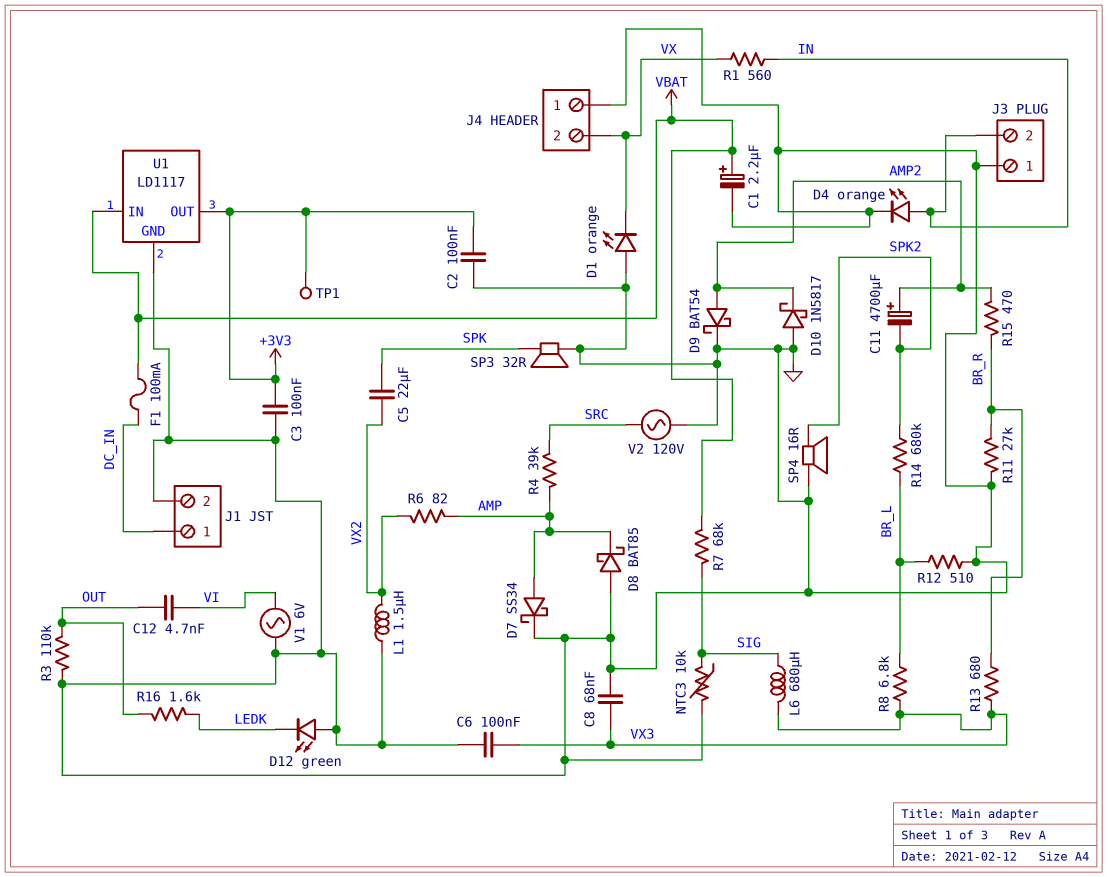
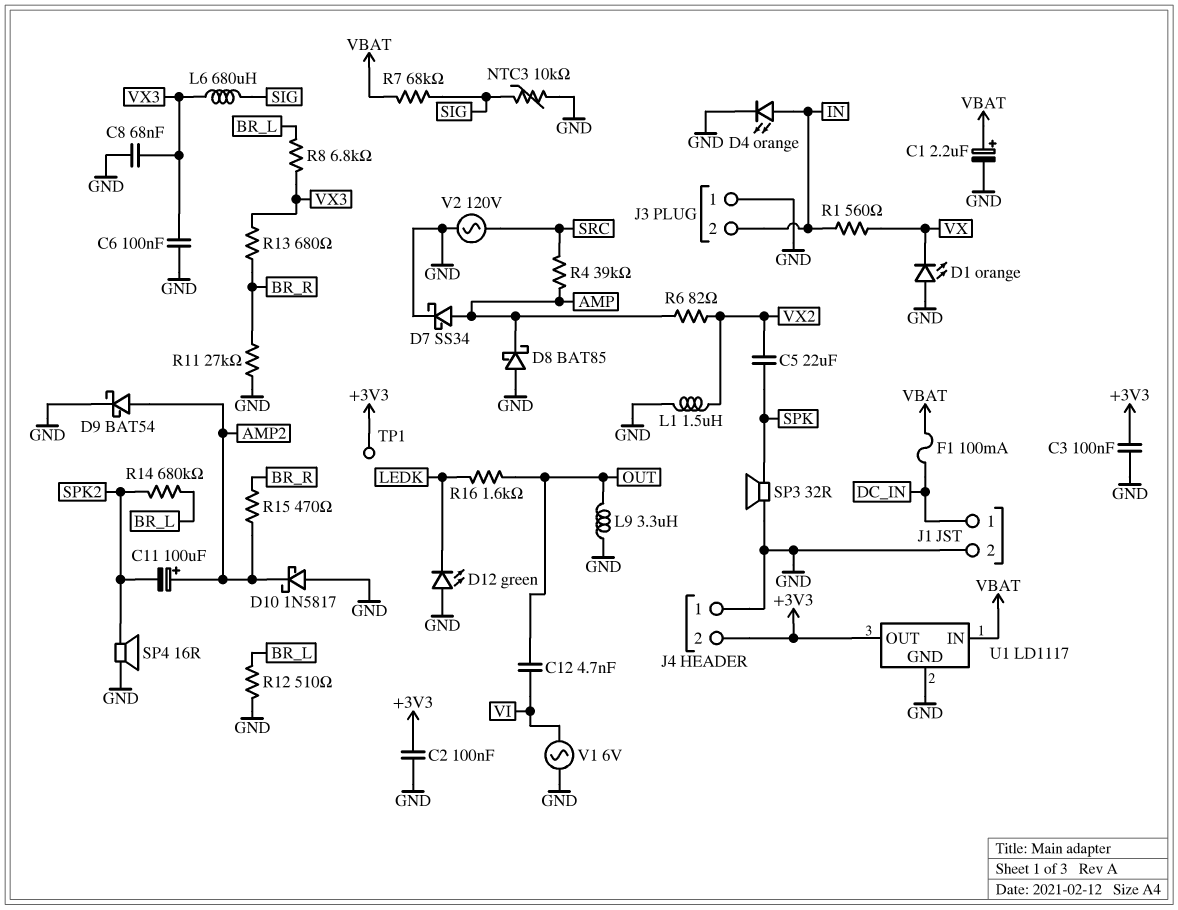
C11: 4700uF (plus AMP2, minus SPK2) -> 100uF (plus AMP2, minus SPK2)
J4 pin 2: VX -> +3V3
L9: none -> 3.3uH (GND, OUT)
R3: 110k (GND, OUT) -> none

